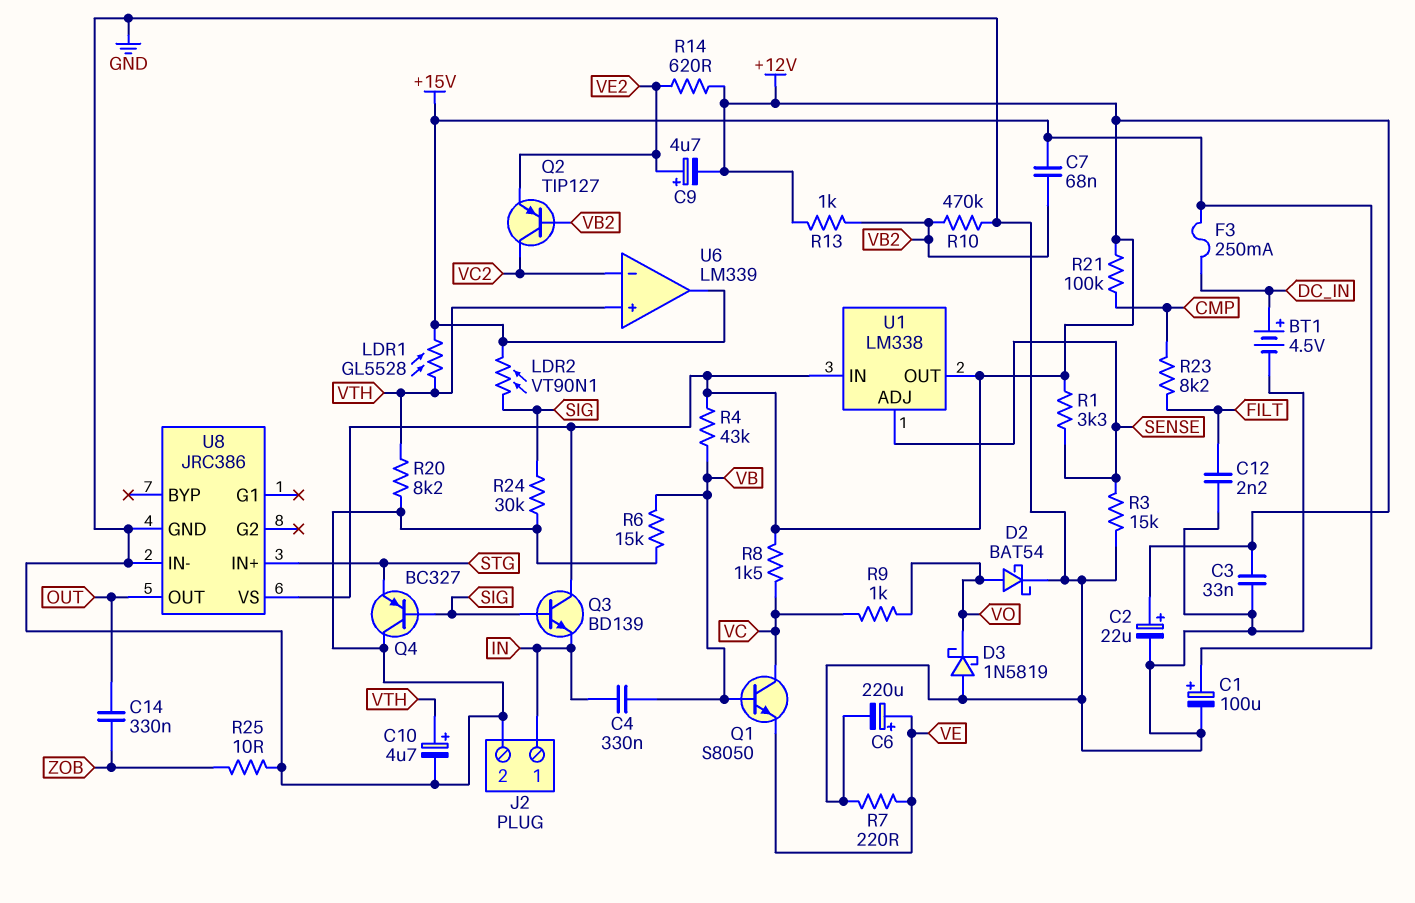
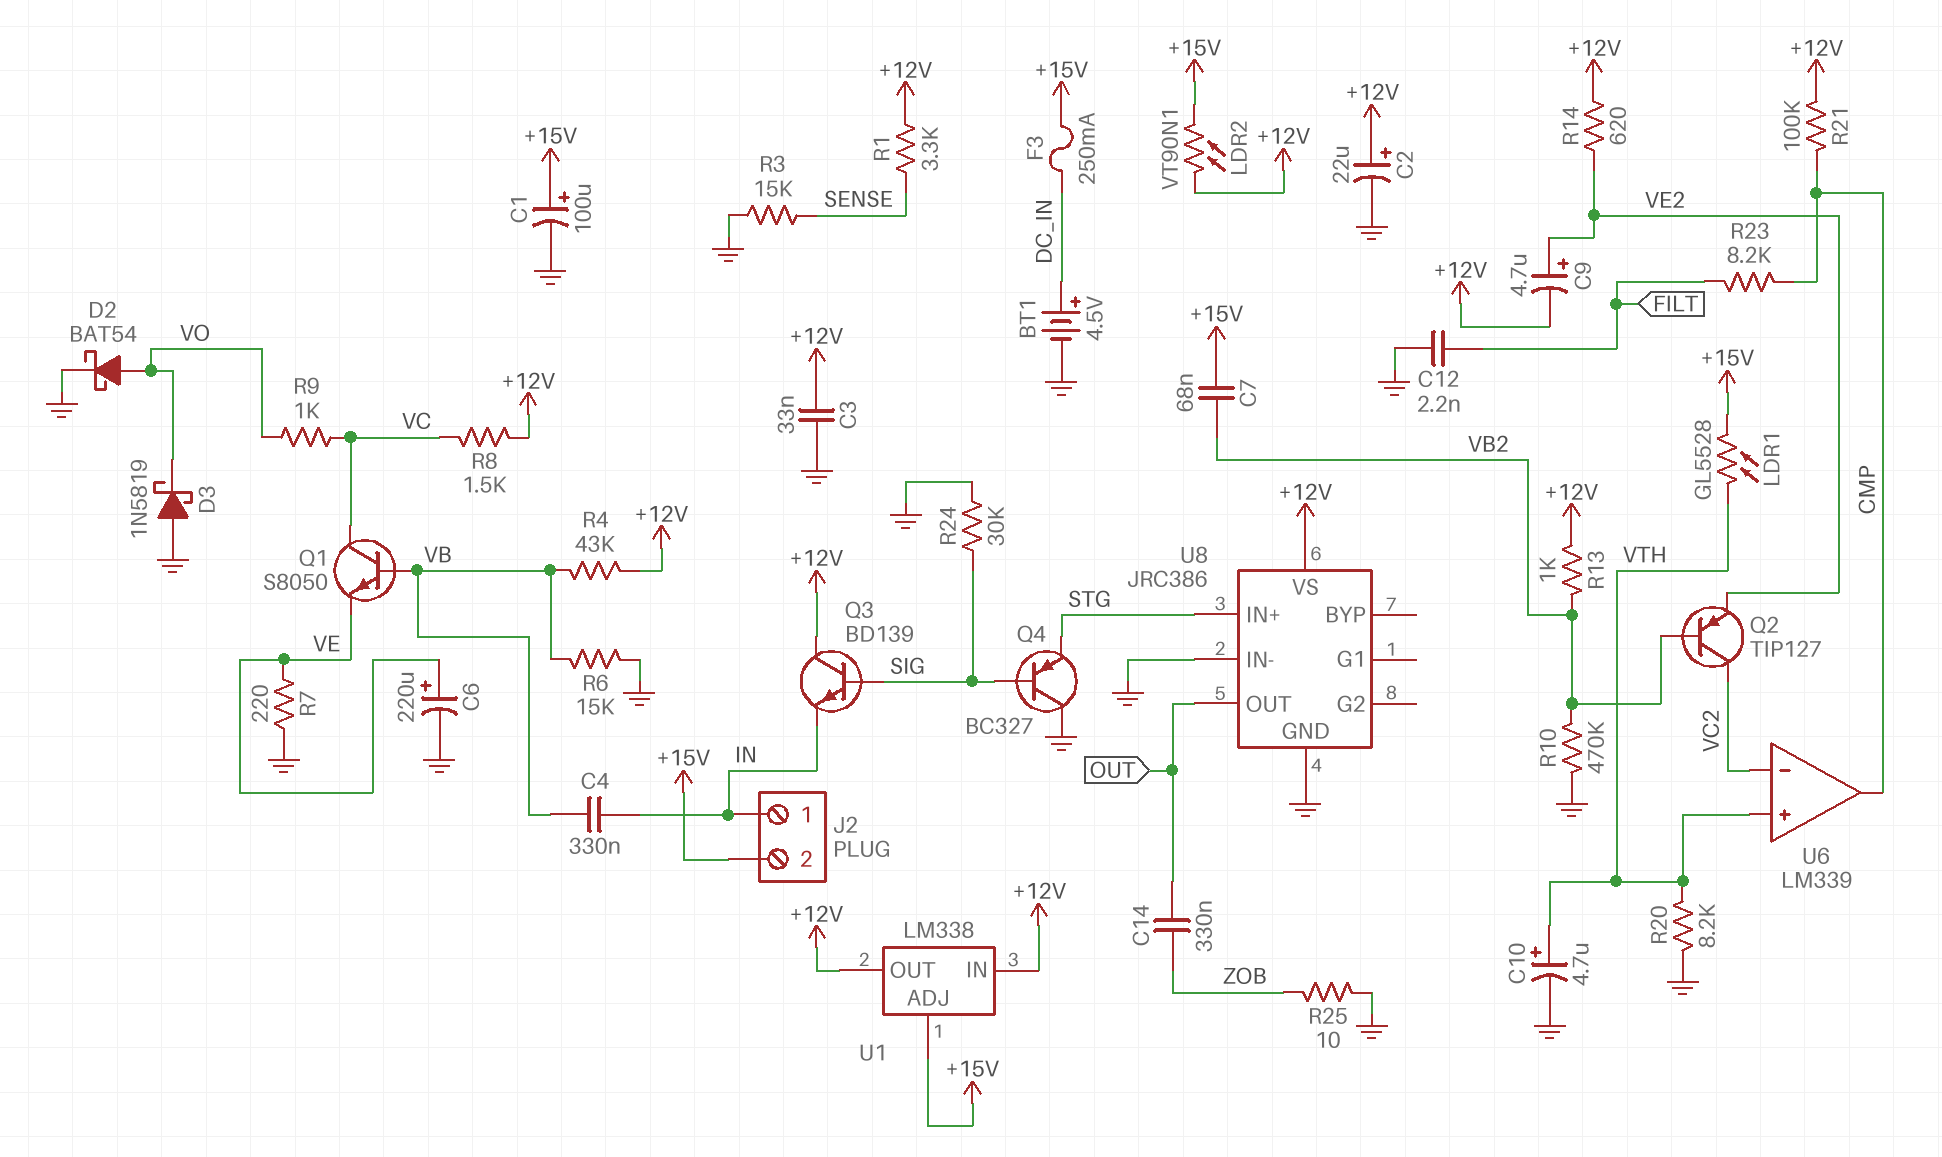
J2 pin 2: GND -> +15V
LDR2: VT90N1 (+15V, SIG) -> VT90N1 (+12V, +15V)
U1 pin ADJ: SENSE -> +15V
U6 pin out: +15V -> CMP

